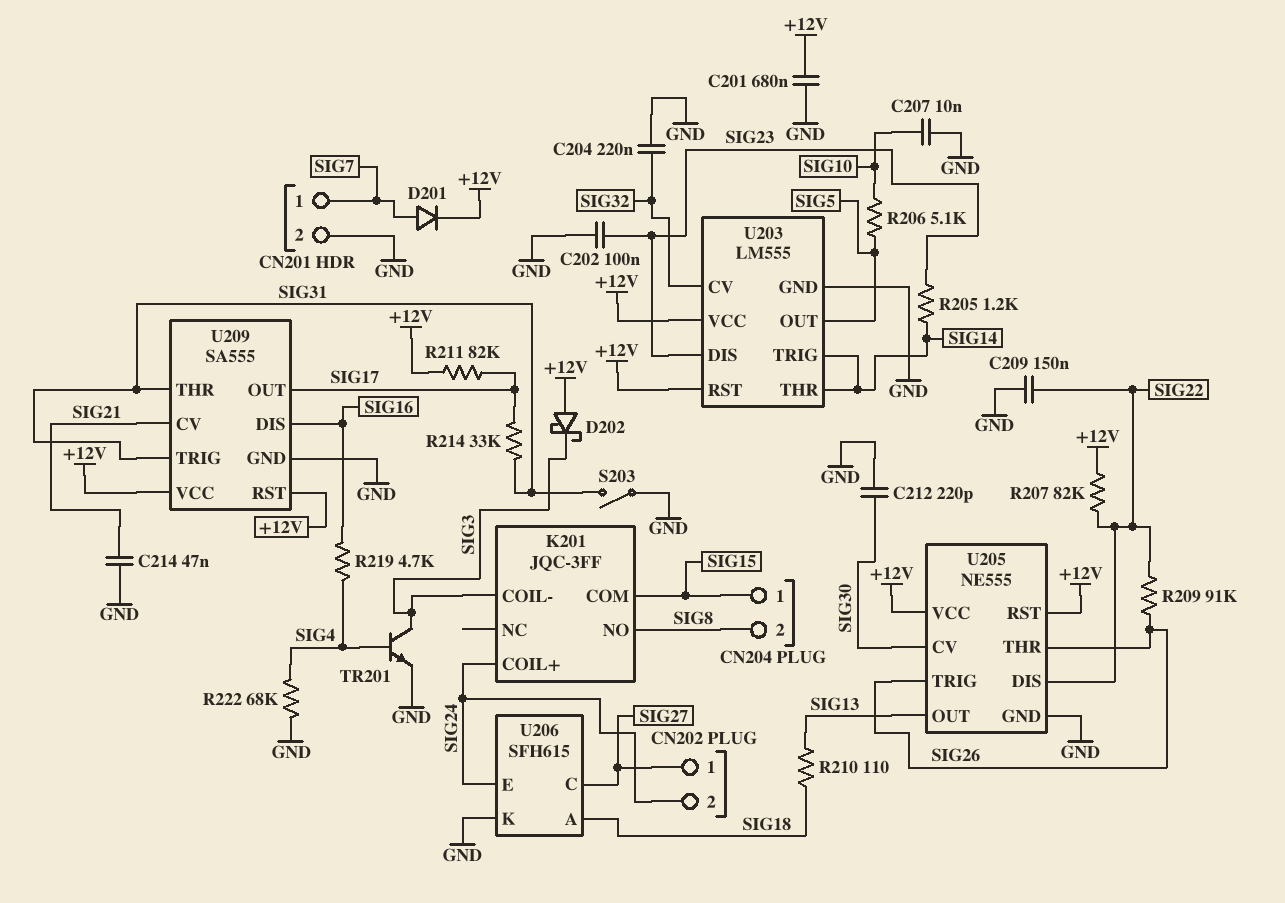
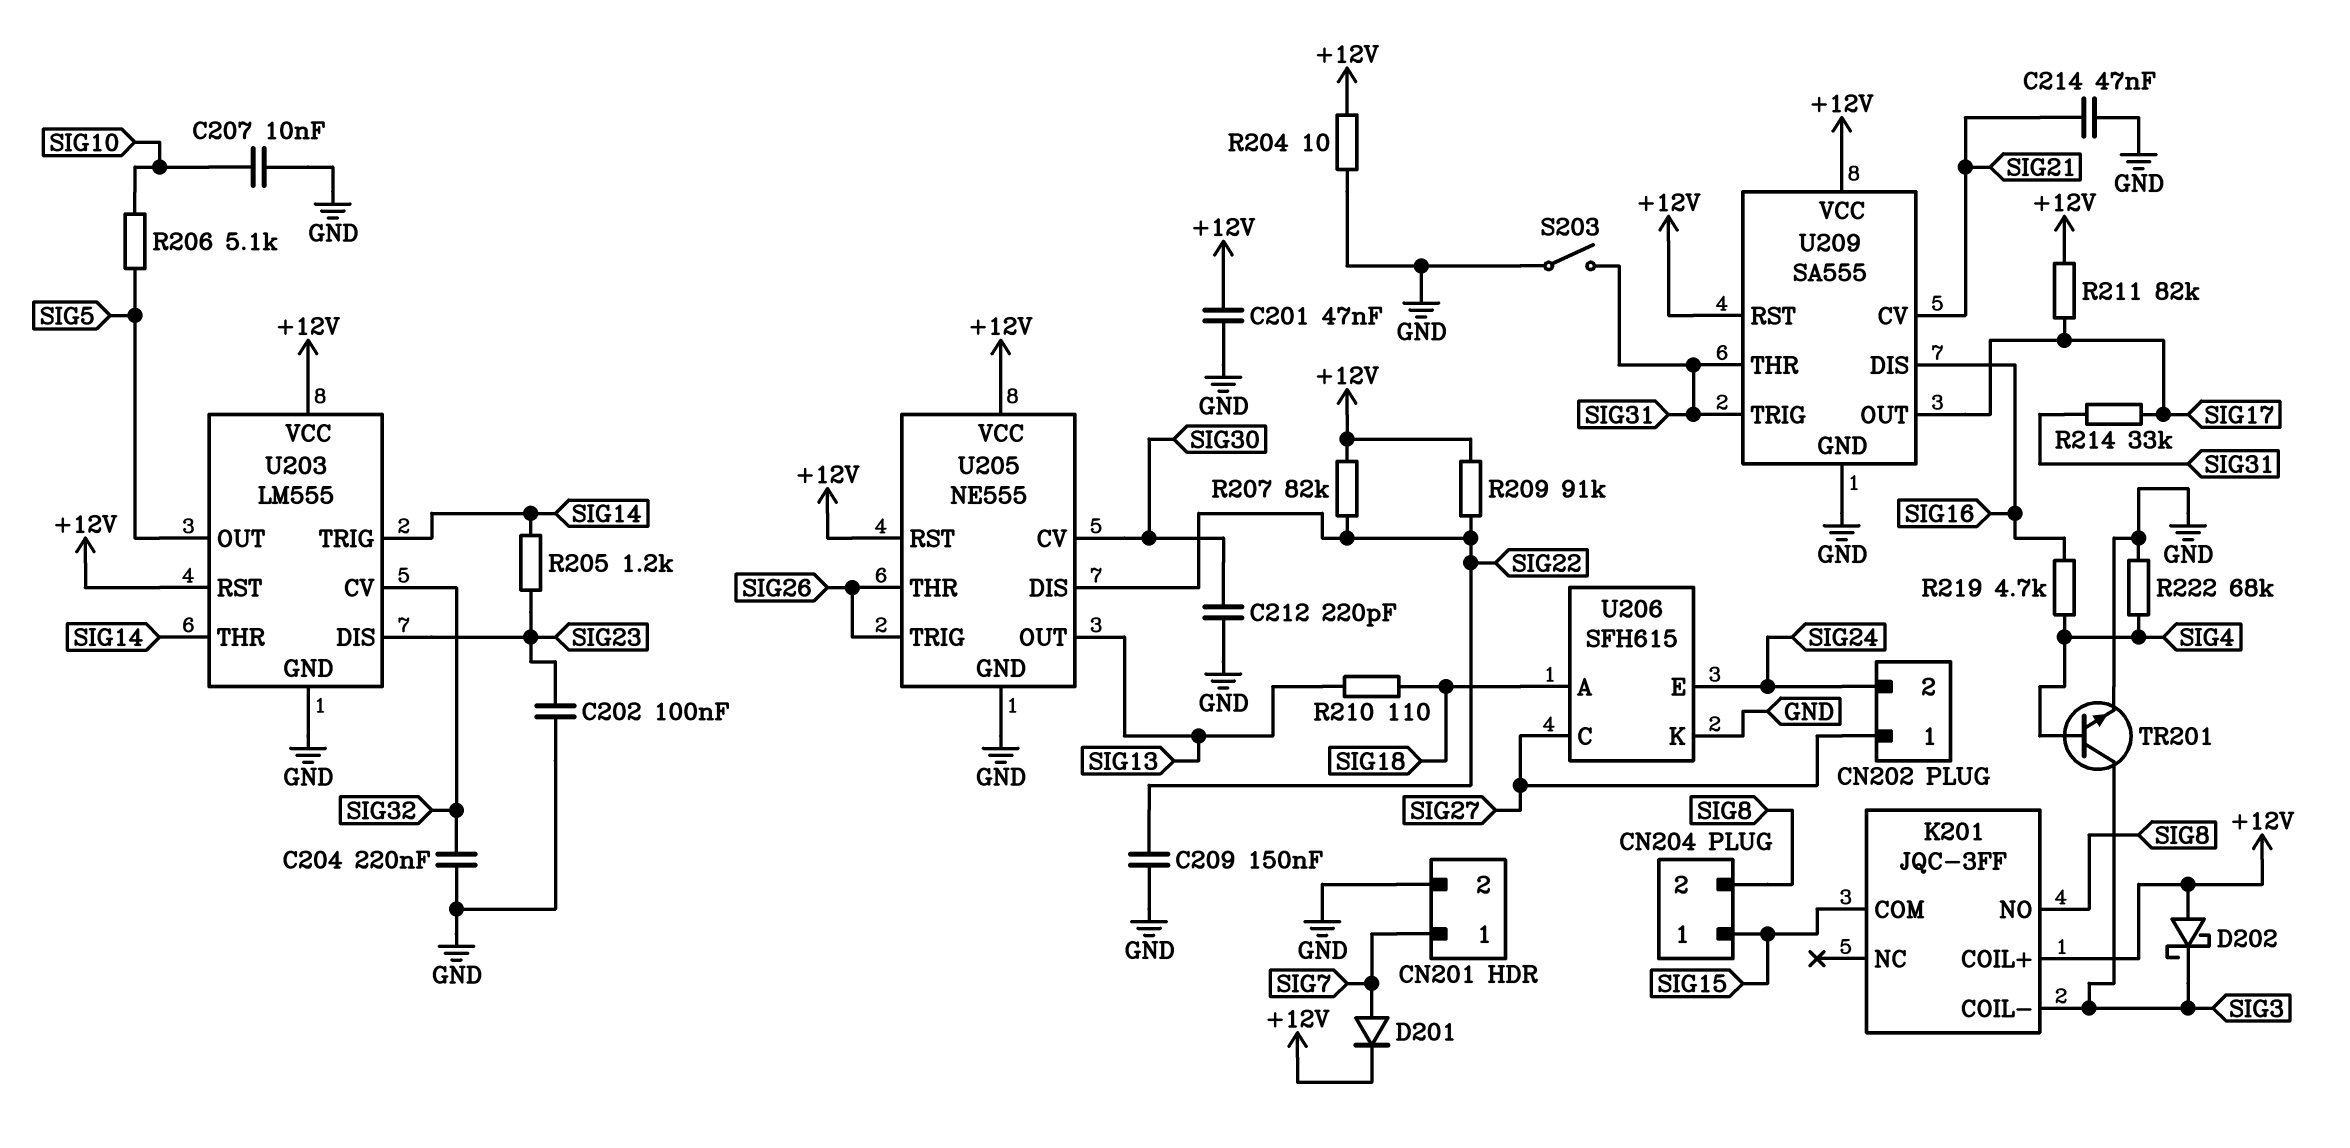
C201: 680nF (+12V, GND) -> 47nF (+12V, GND)
K201 pin COIL+: SIG24 -> +12V
R204: none -> 10 (+12V, GND)
R209: 91k (SIG22, SIG26) -> 91k (+12V, SIG22)

